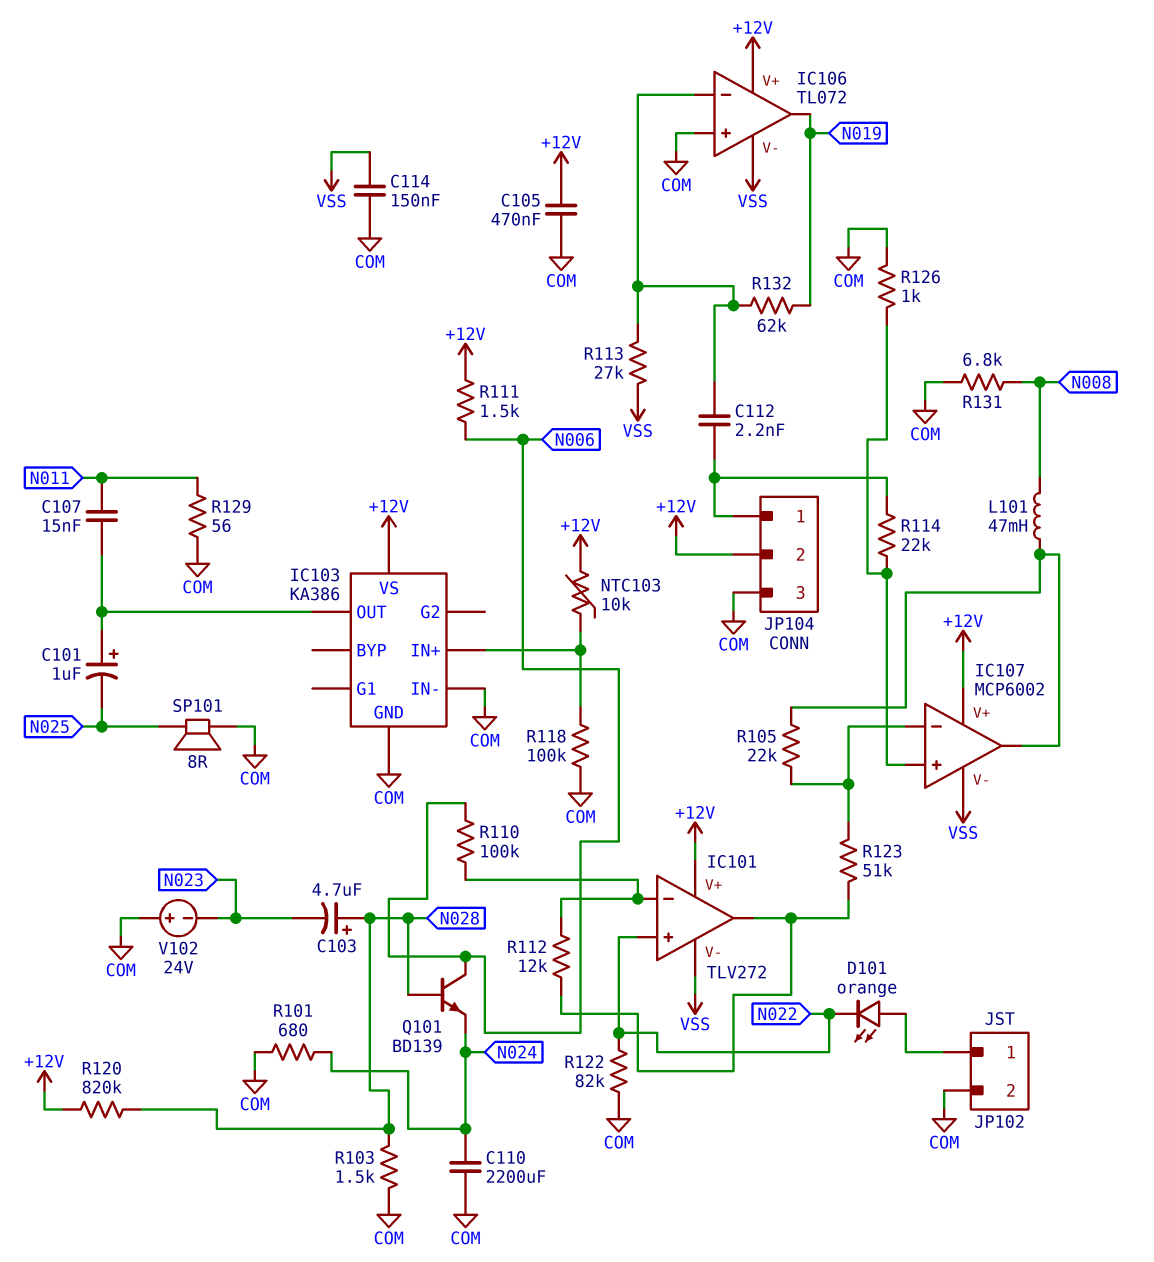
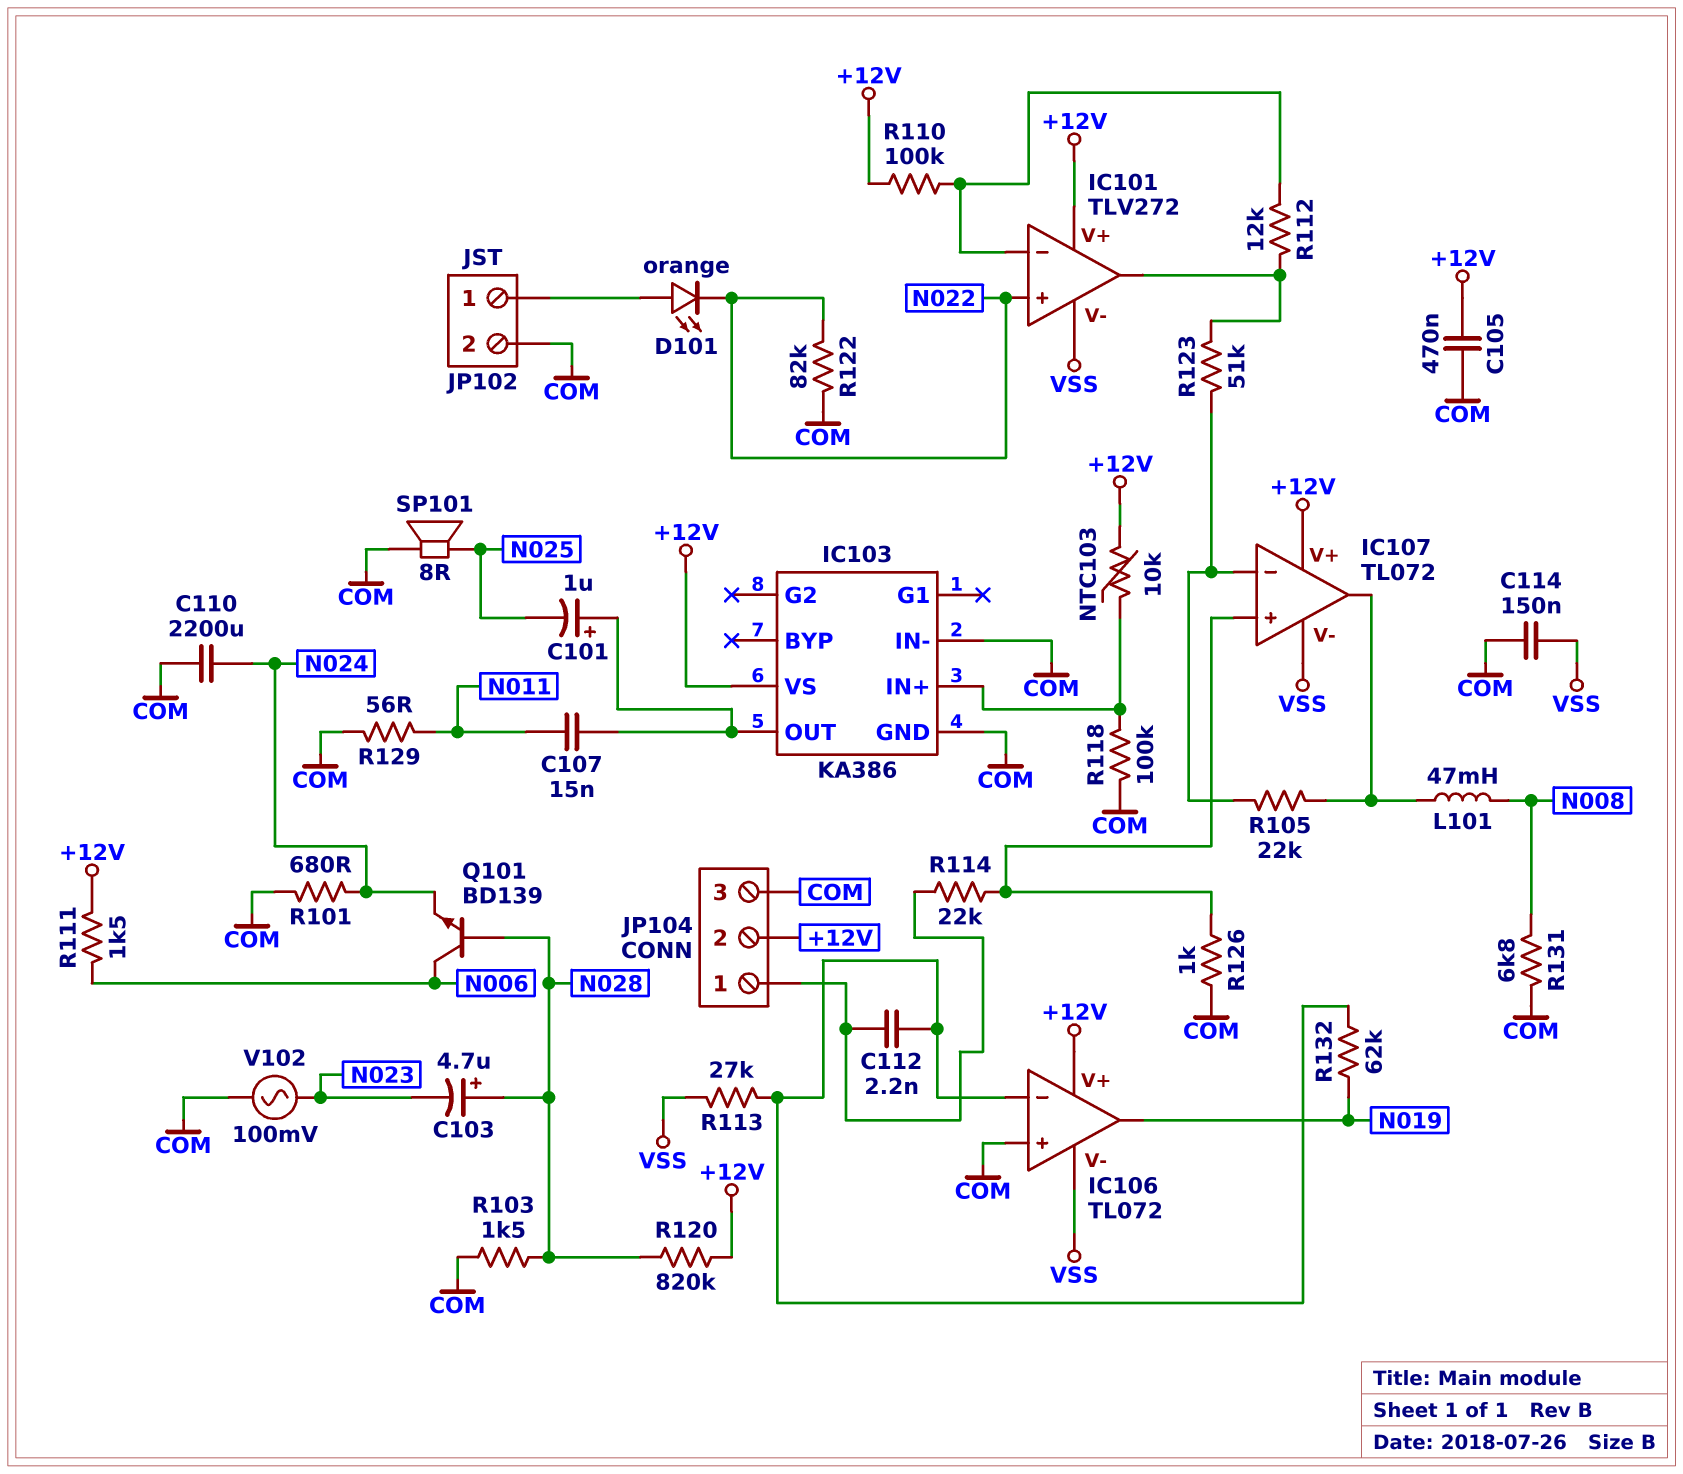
IC107: MCP6002 -> TL072
R110: 100k (IC101/in-, N006) -> 100k (+12V, IC101/in-)
V102: 24V (plus COM, minus N023) -> AC 100mV (COM, N023)

